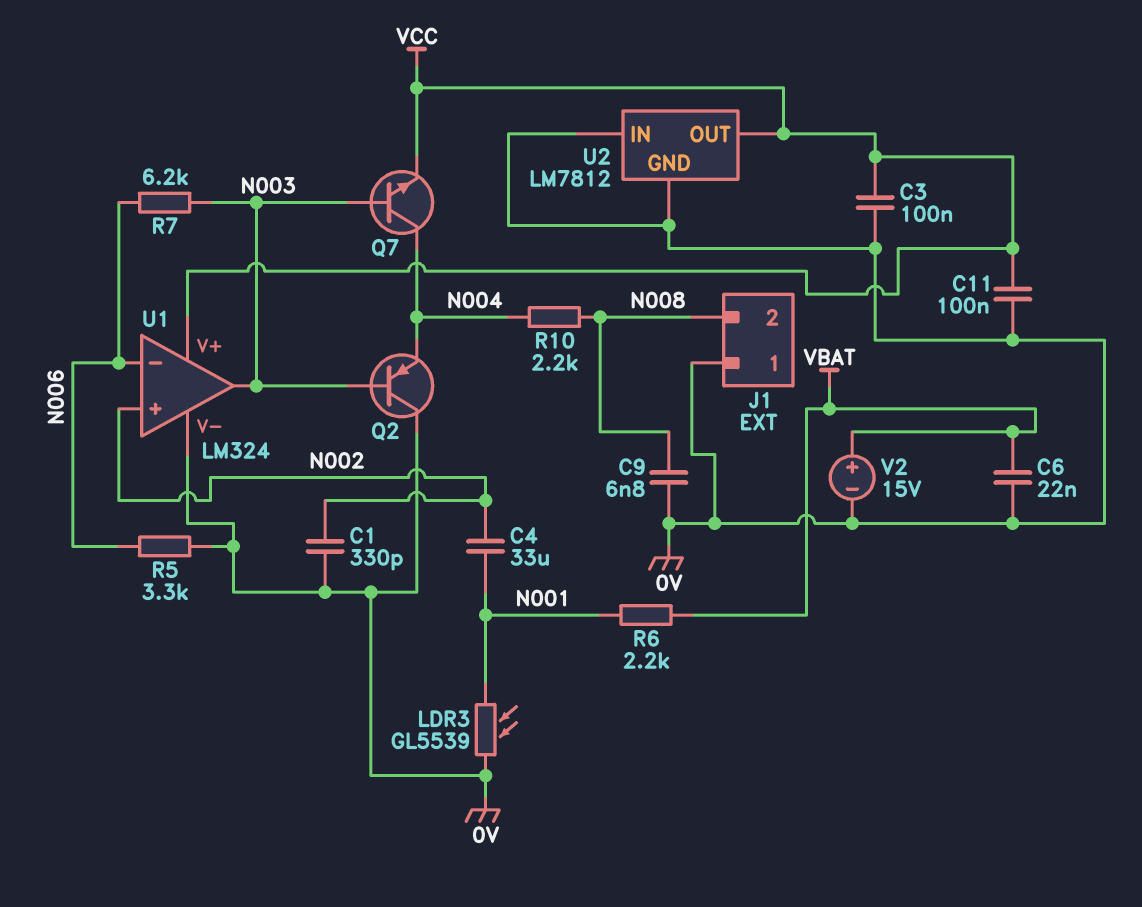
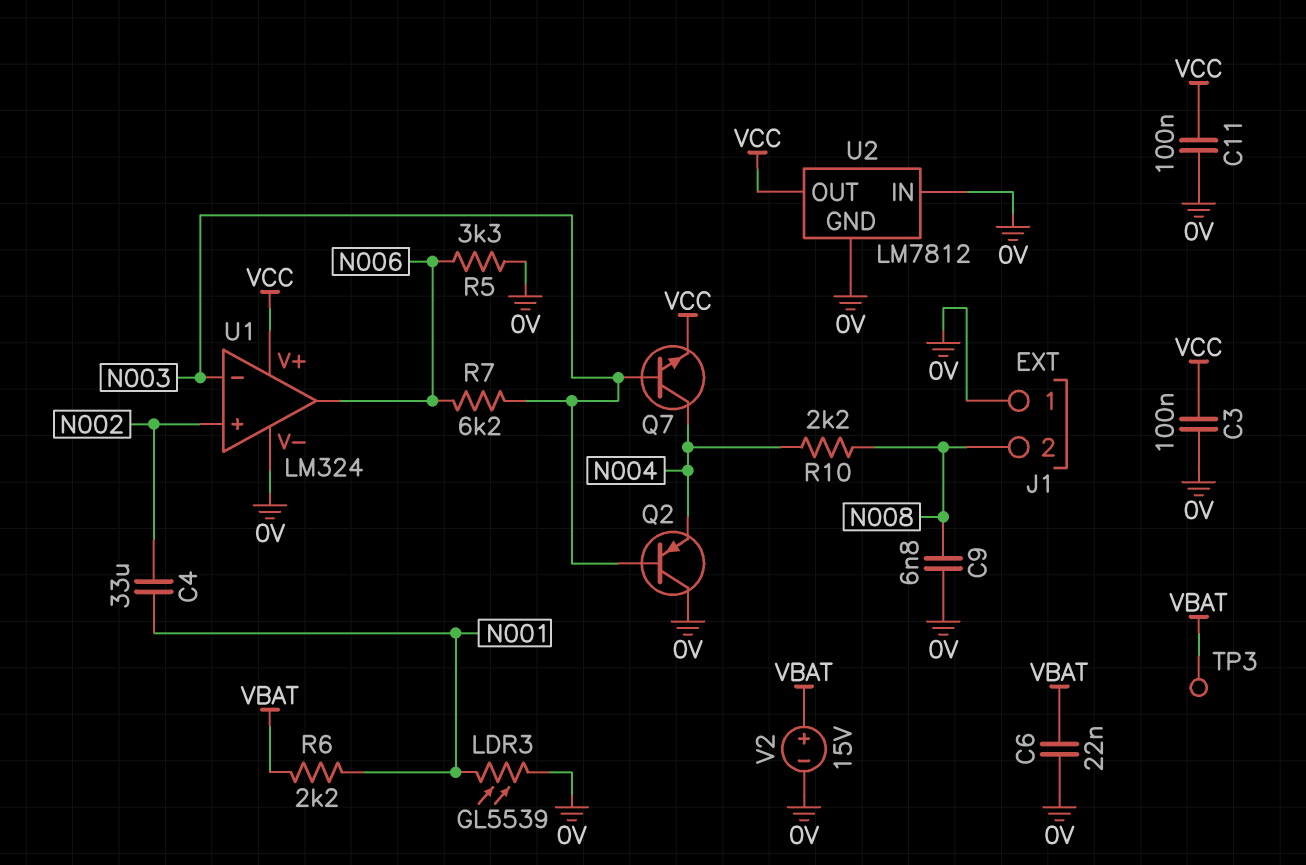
C1: 330pF (0V, N002) -> none
TP3: none -> test point (VBAT)
U1 pin in-: N006 -> N003
U1 pin out: N003 -> N006

